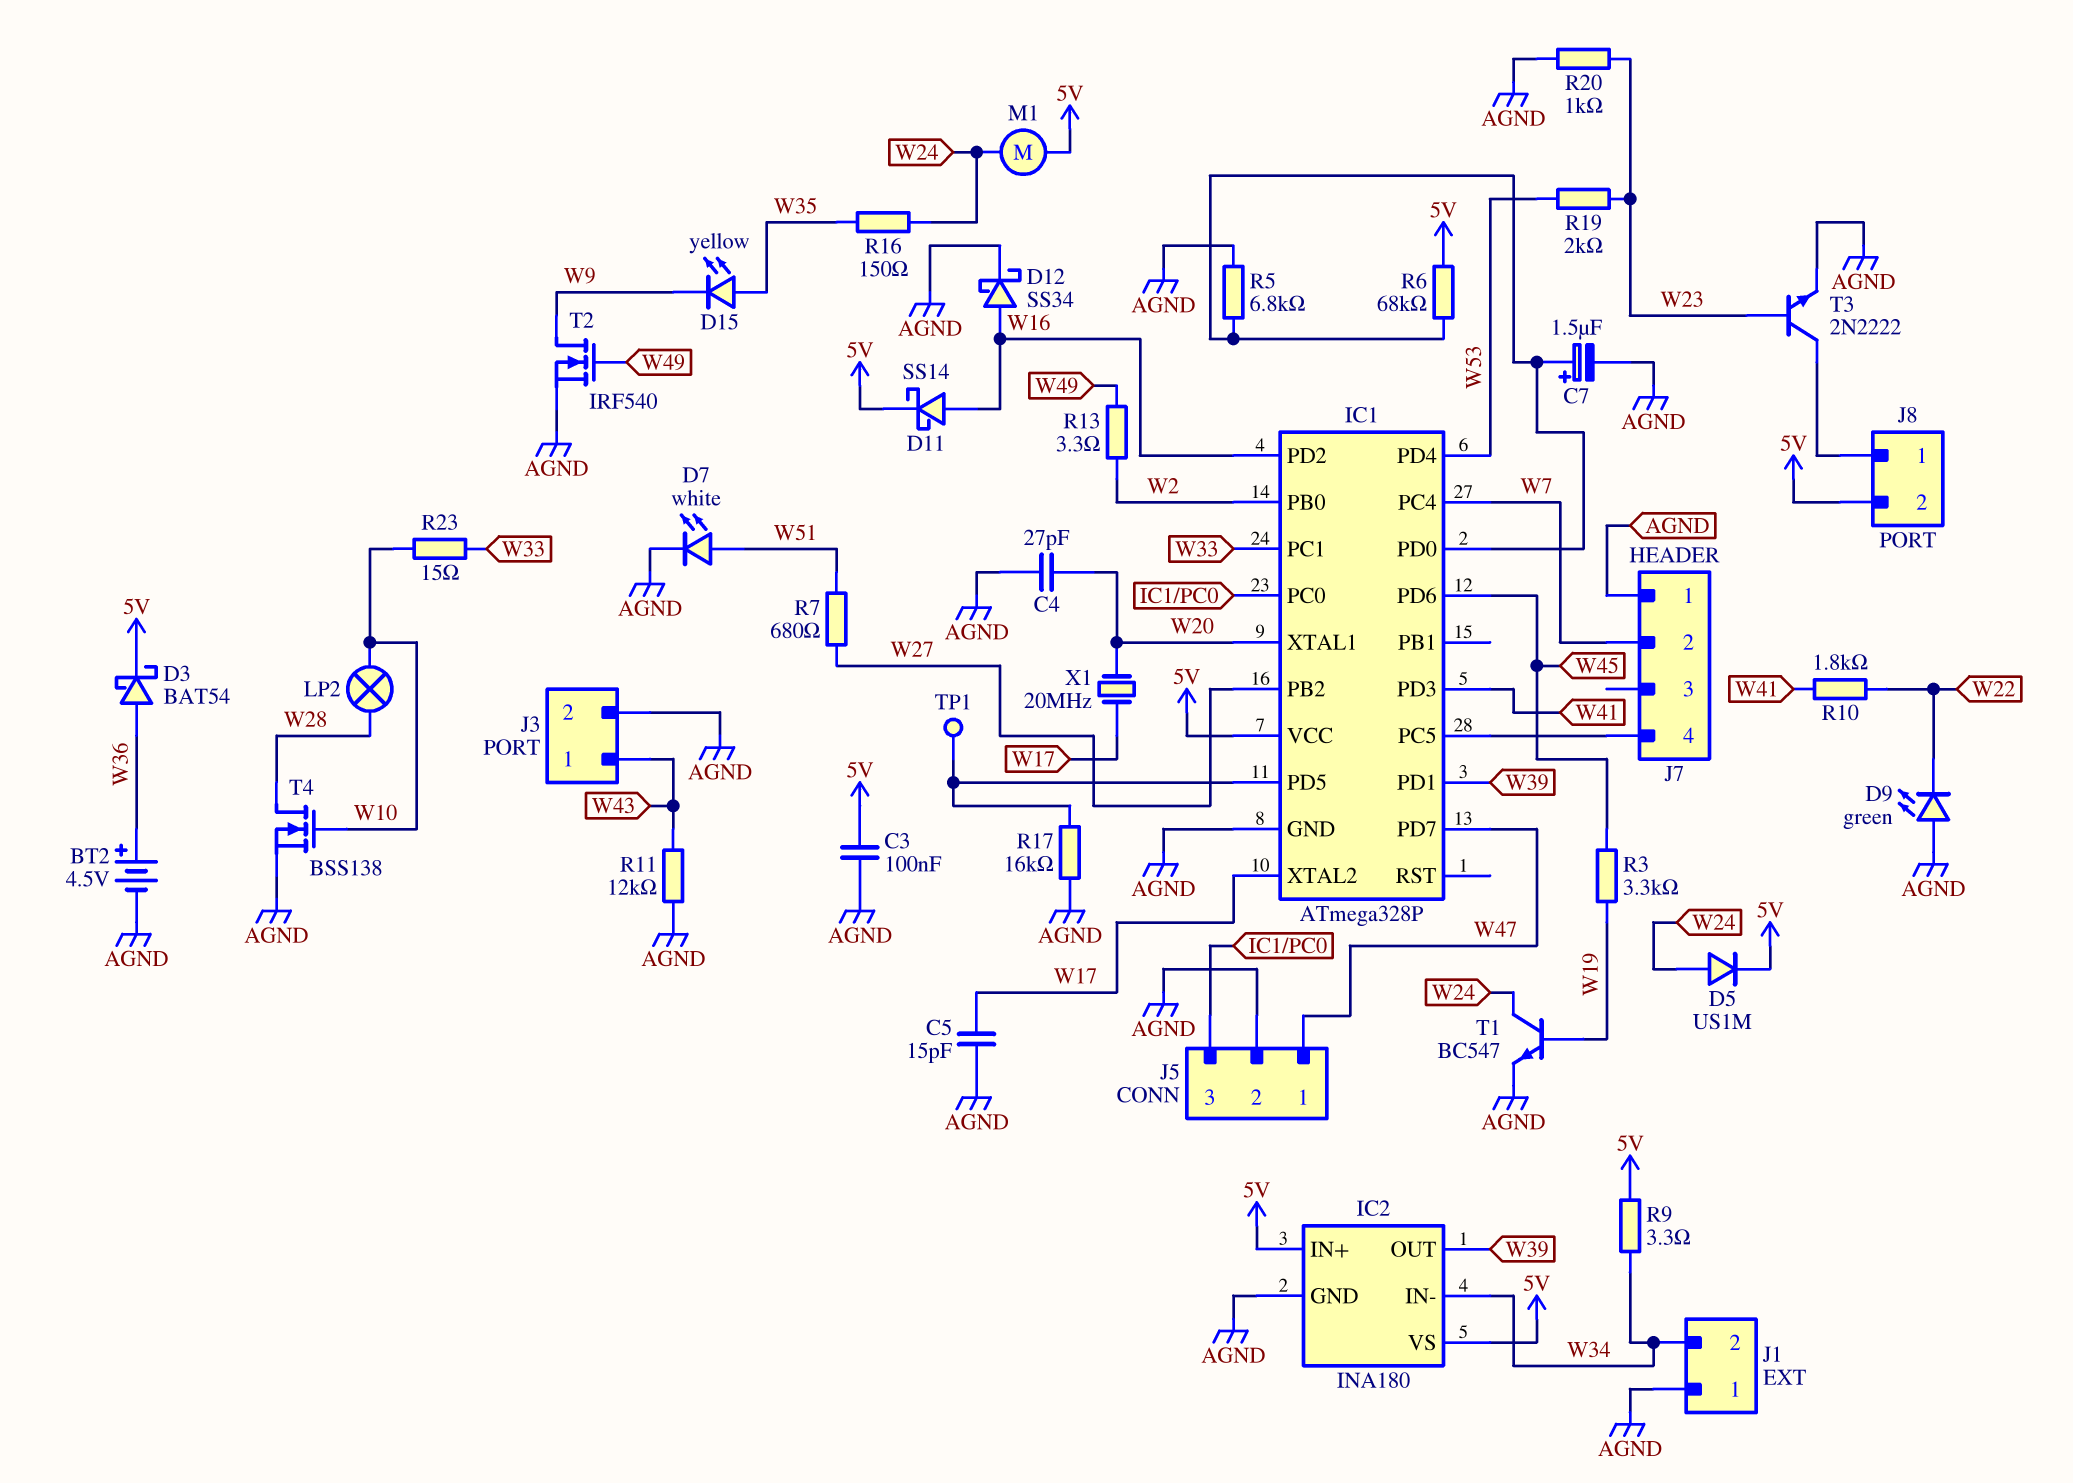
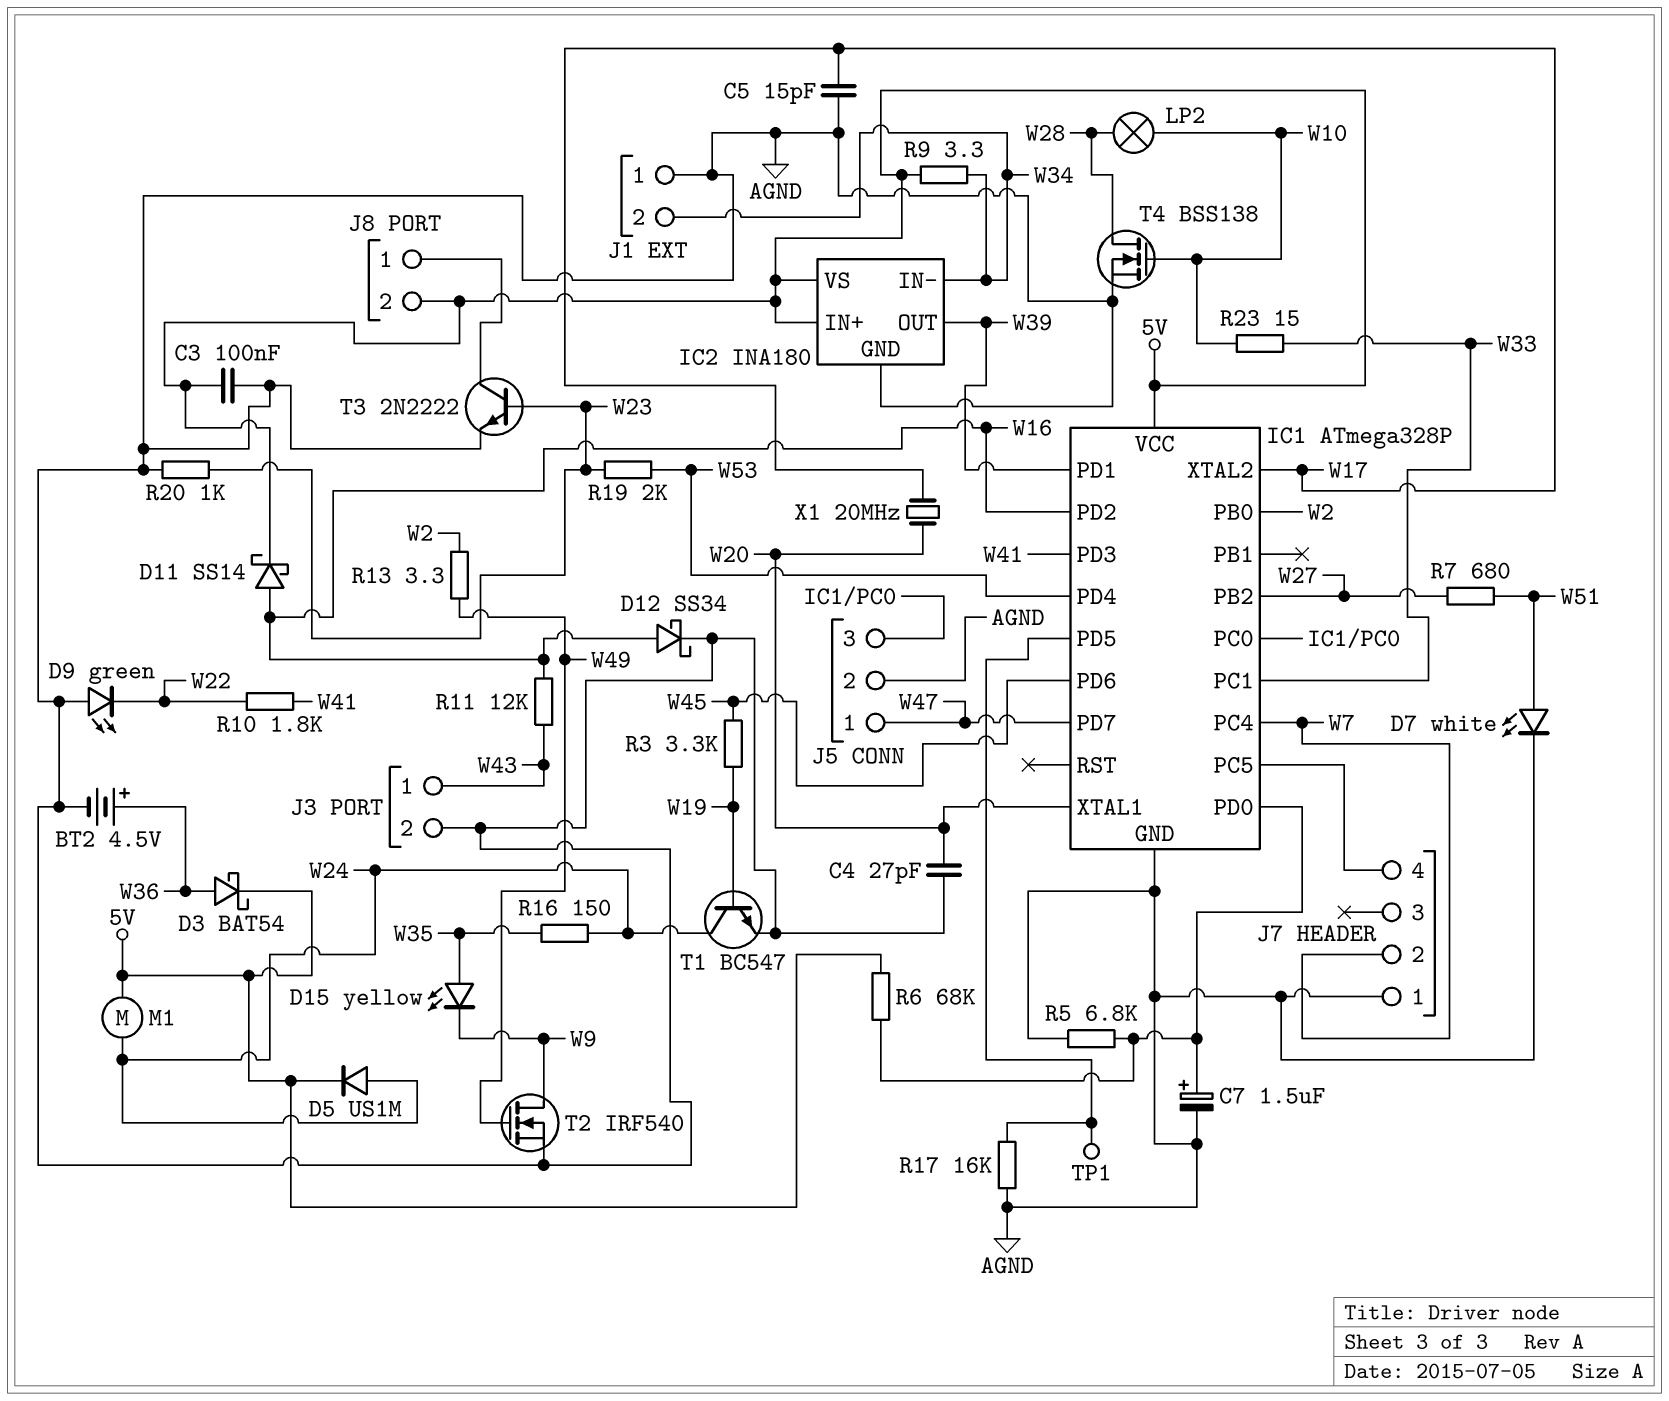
R11: 12k (AGND, W43) -> 12k (W16, W43)

